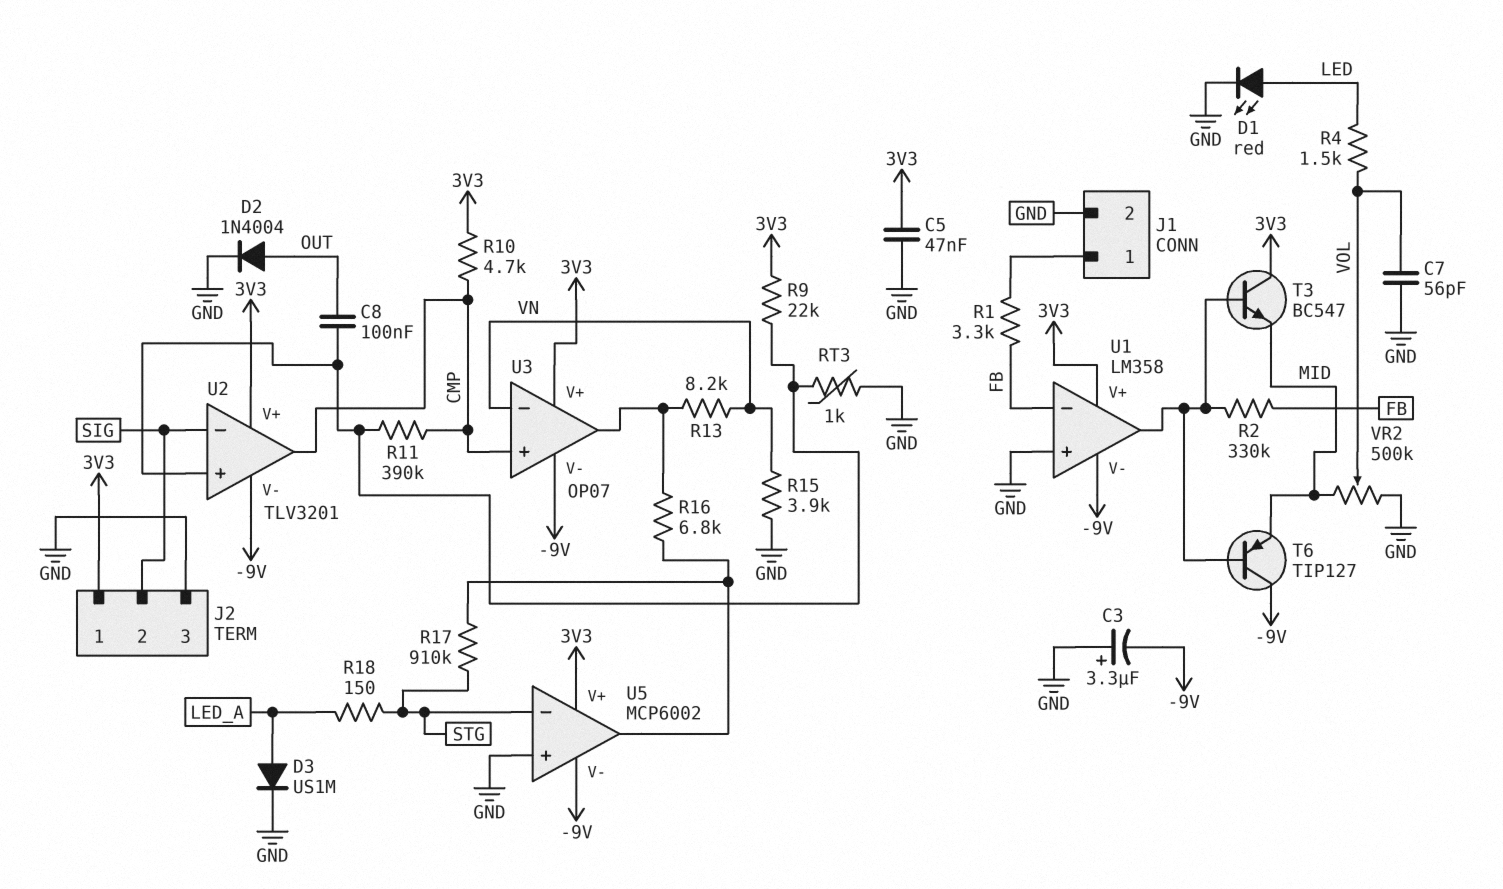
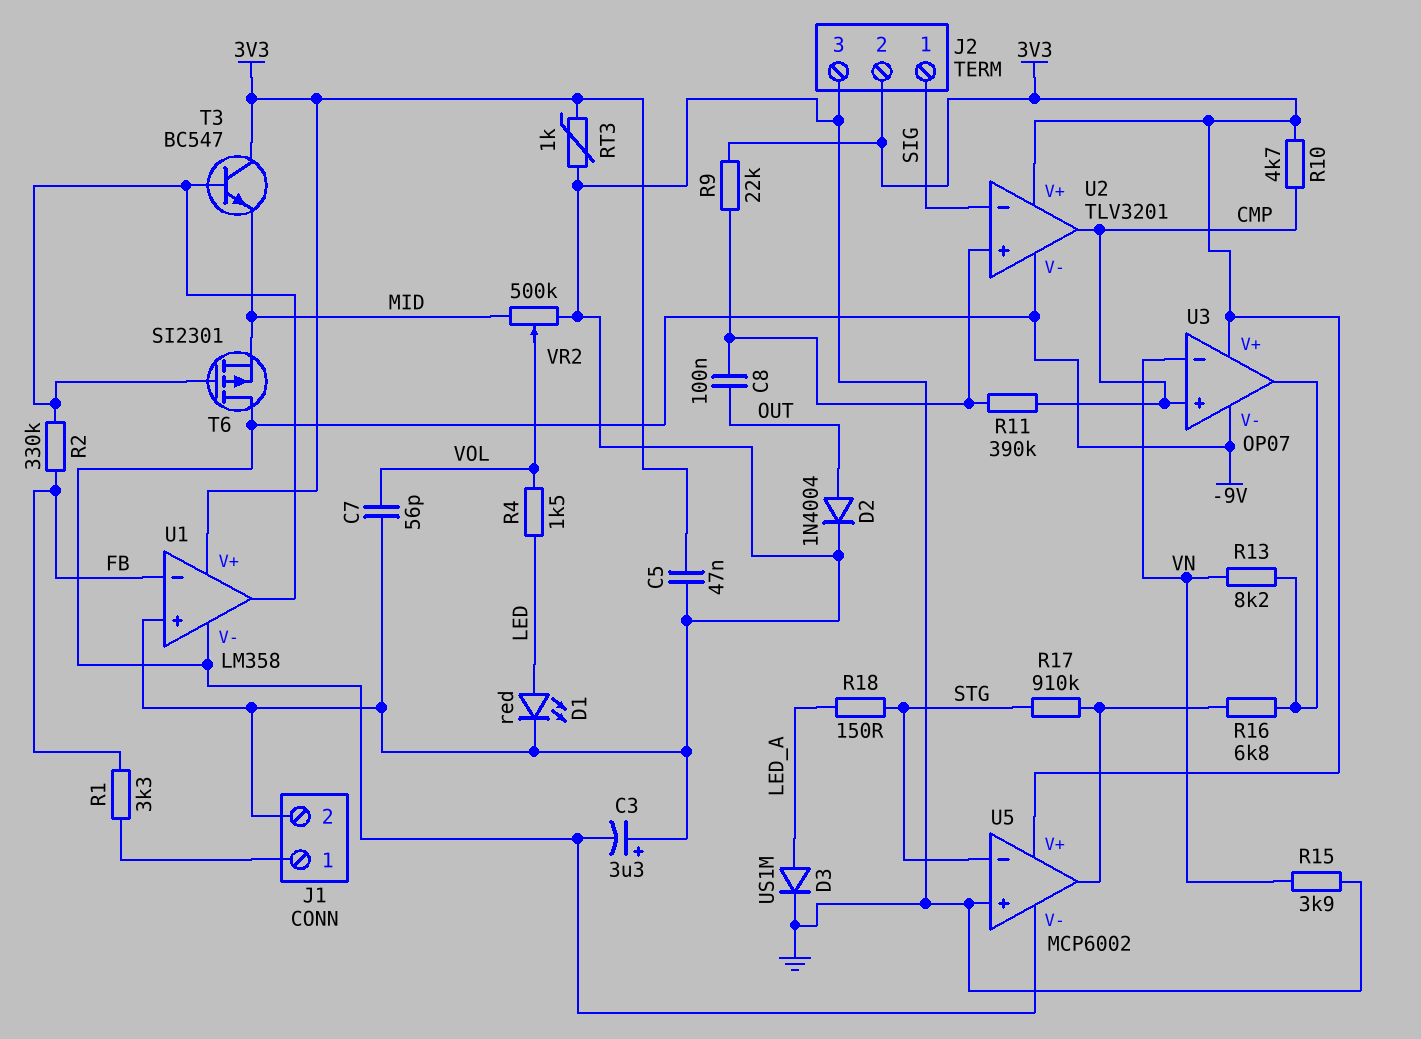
J2 pin 1: 3V3 -> SIG
J2 pin 2: SIG -> 3V3
RT3: 1k (GND, U2/in+) -> 1k (3V3, GND)
T6: PNP TIP127 (B U1/out, C -9V, E MID) -> PMOS SI2301 (G U1/out, D -9V, S MID)

